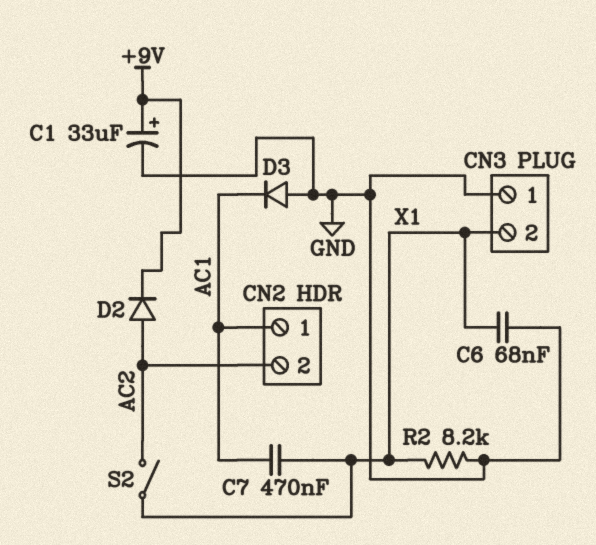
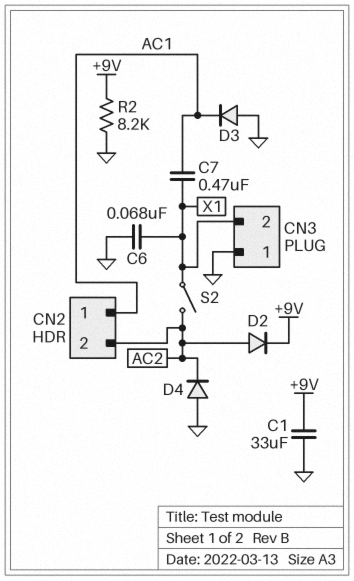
C1: 33uF (plus +9V, minus GND) -> 33uF (+9V, GND)
D4: none -> diode (A GND, K AC2)
R2: 8.2k (GND, X1) -> 8.2k (+9V, GND)

